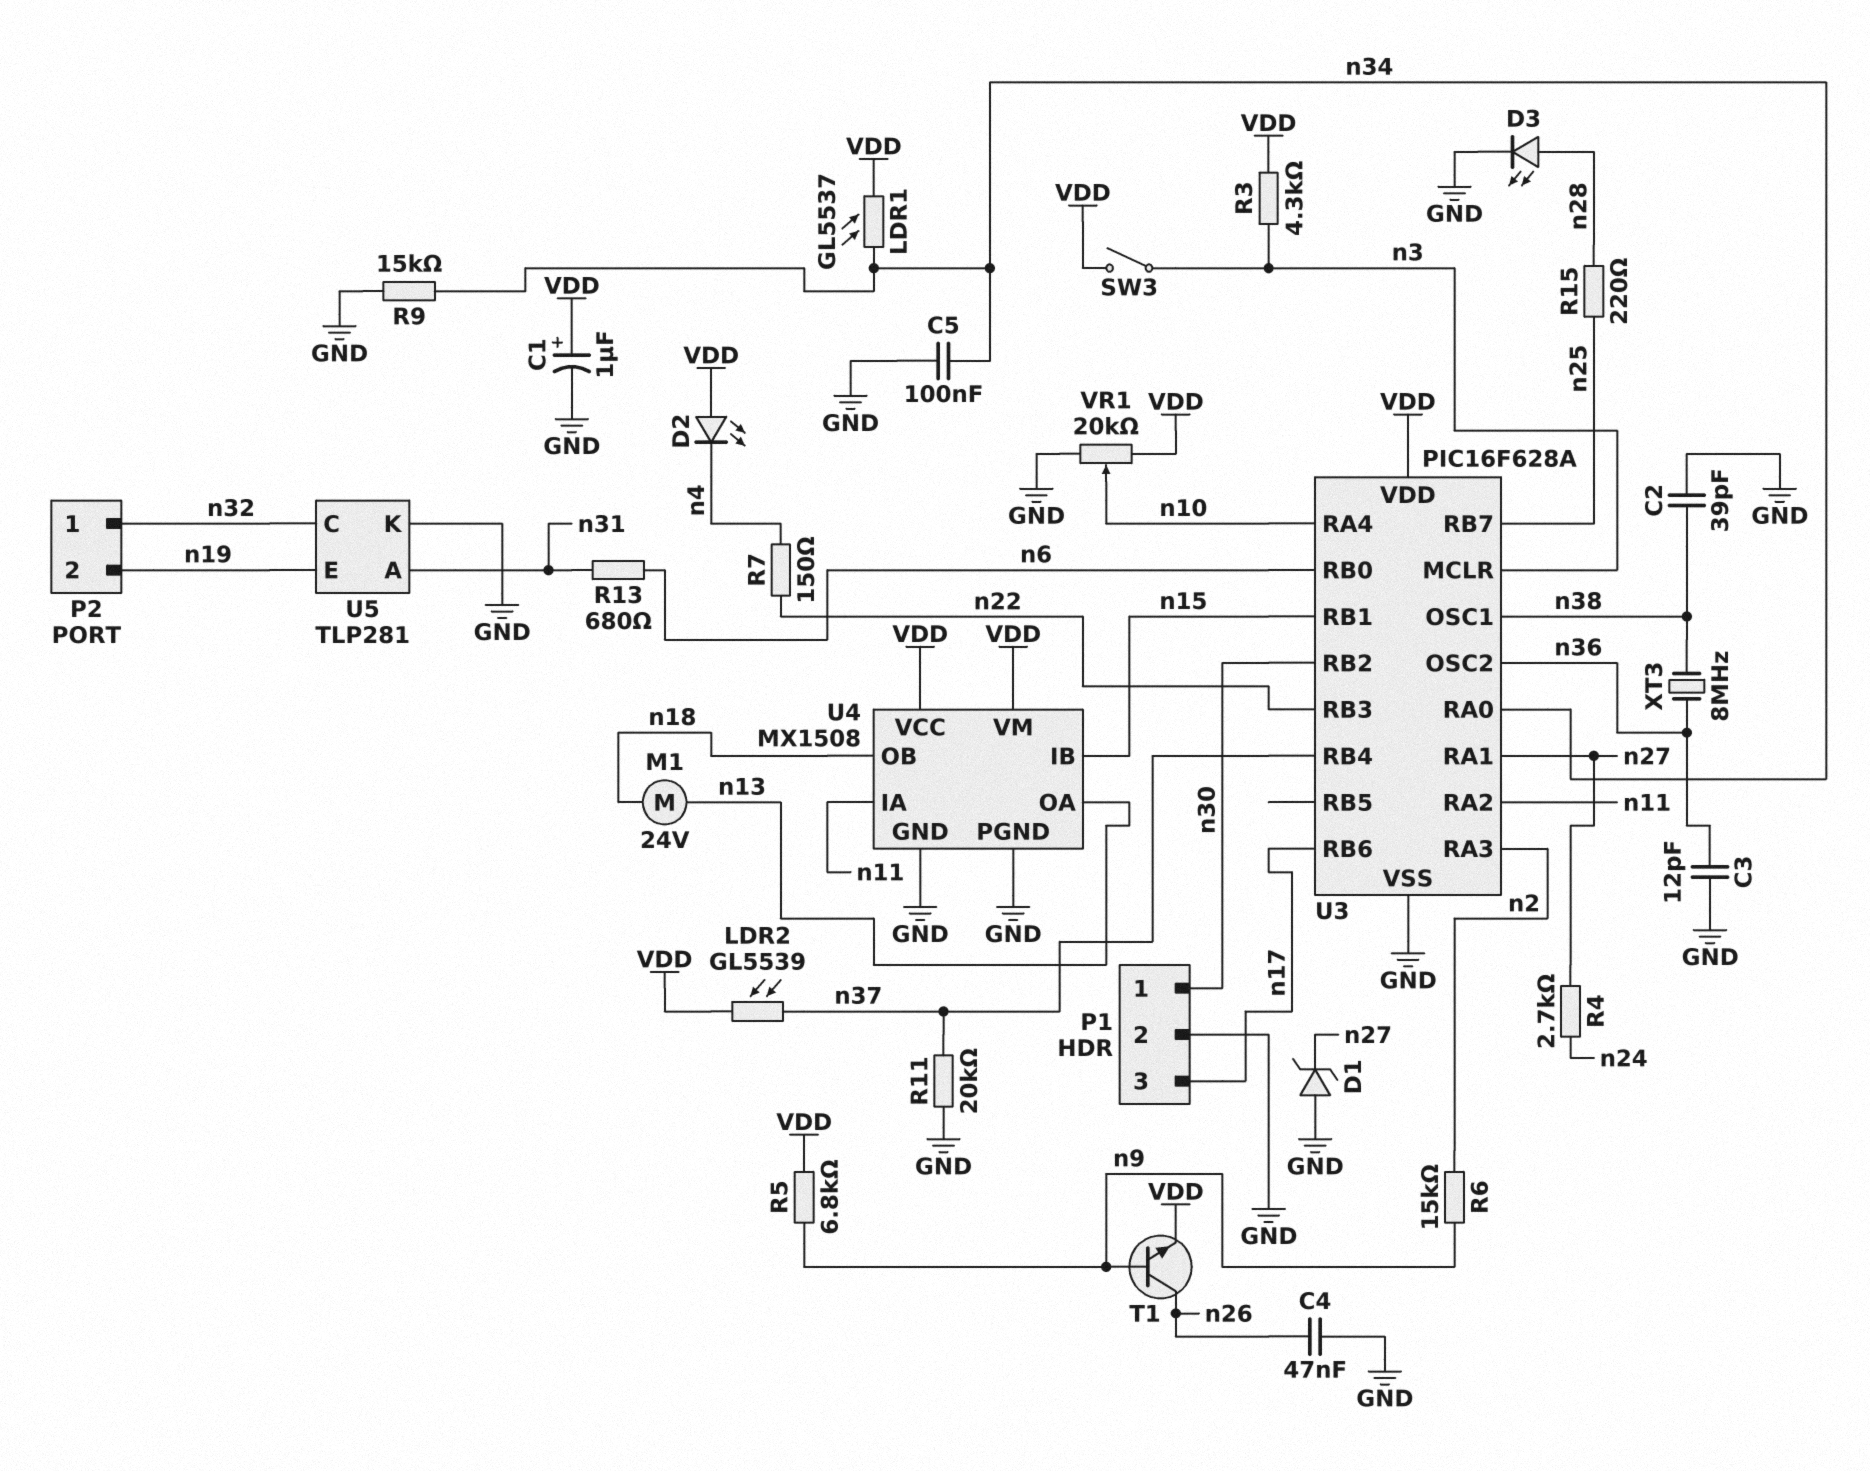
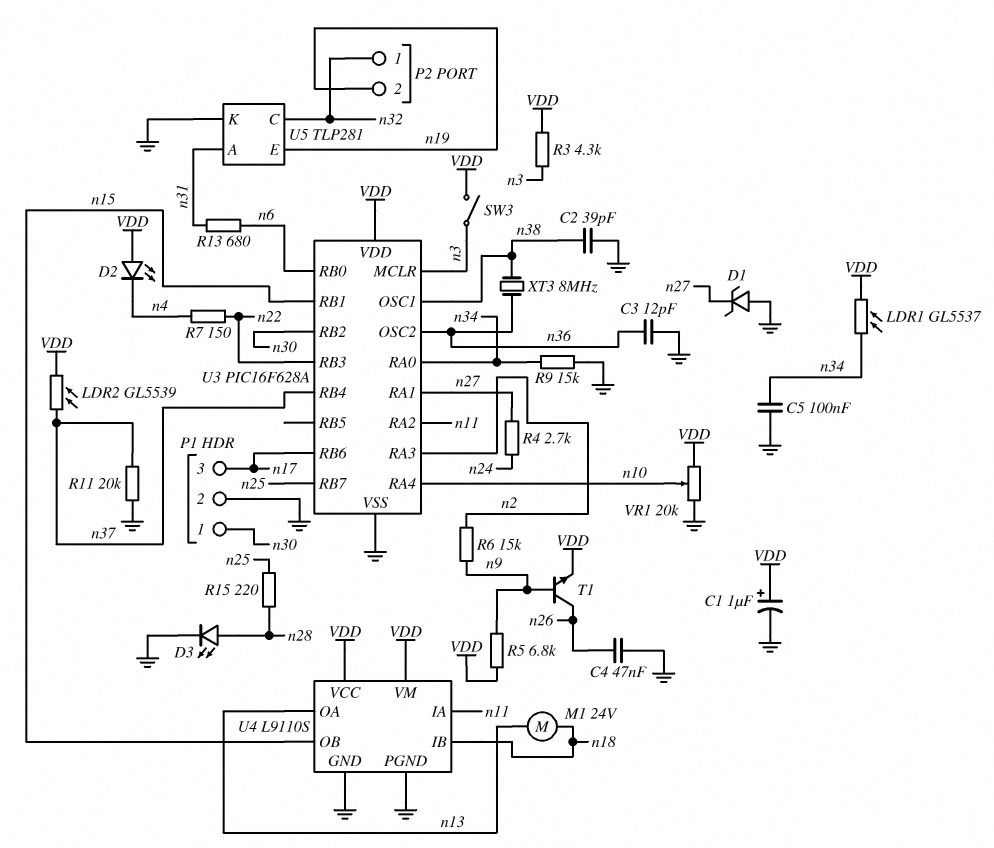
U4: MX1508 -> L9110S
U4 pin IB: n15 -> n18
U4 pin OB: n18 -> n15

